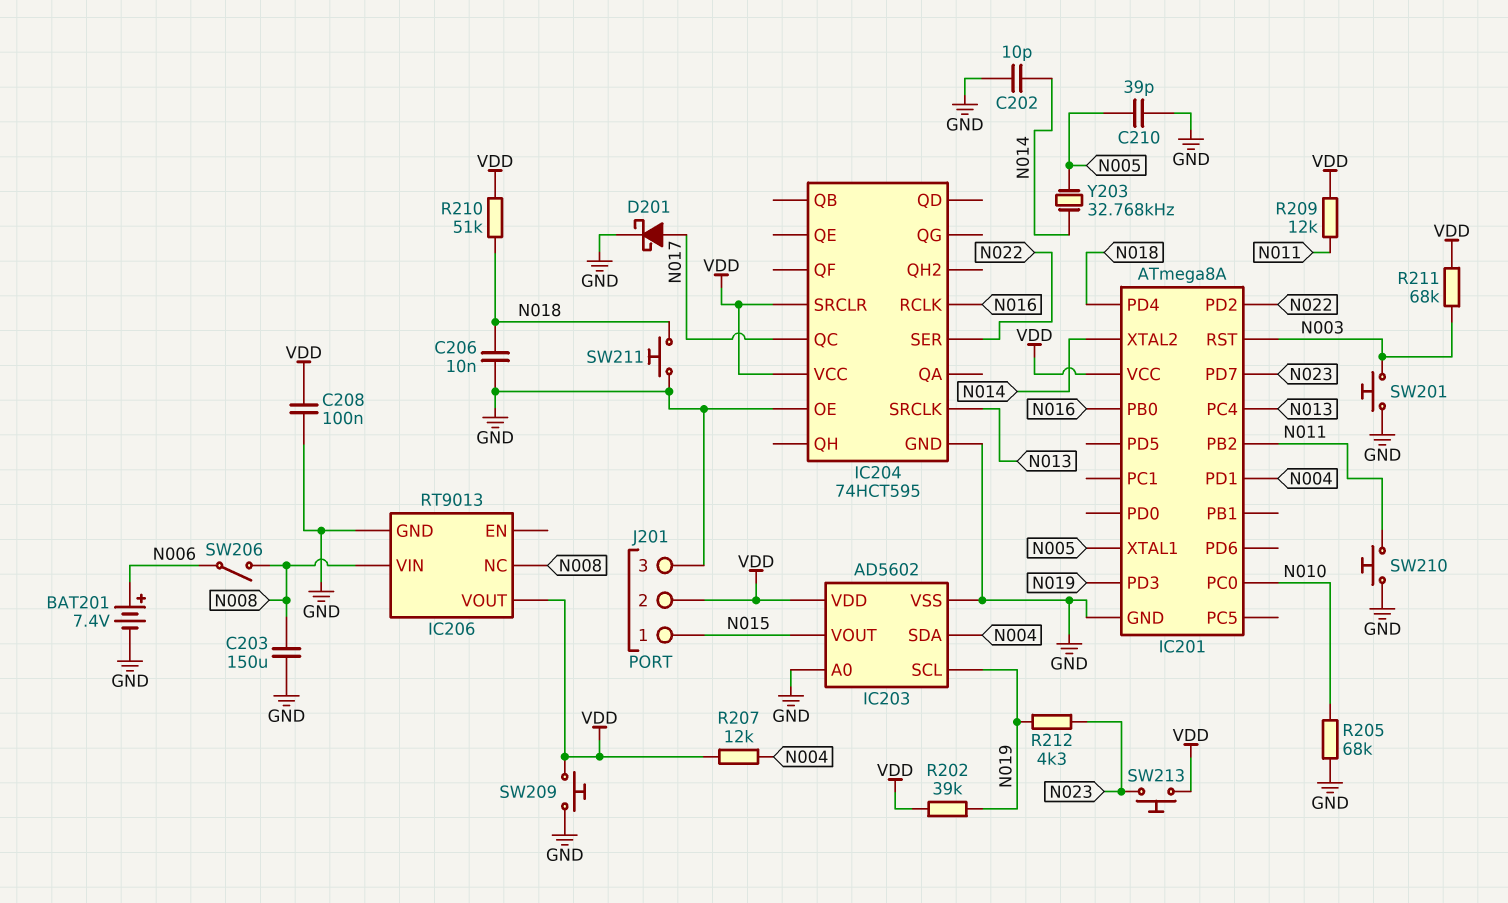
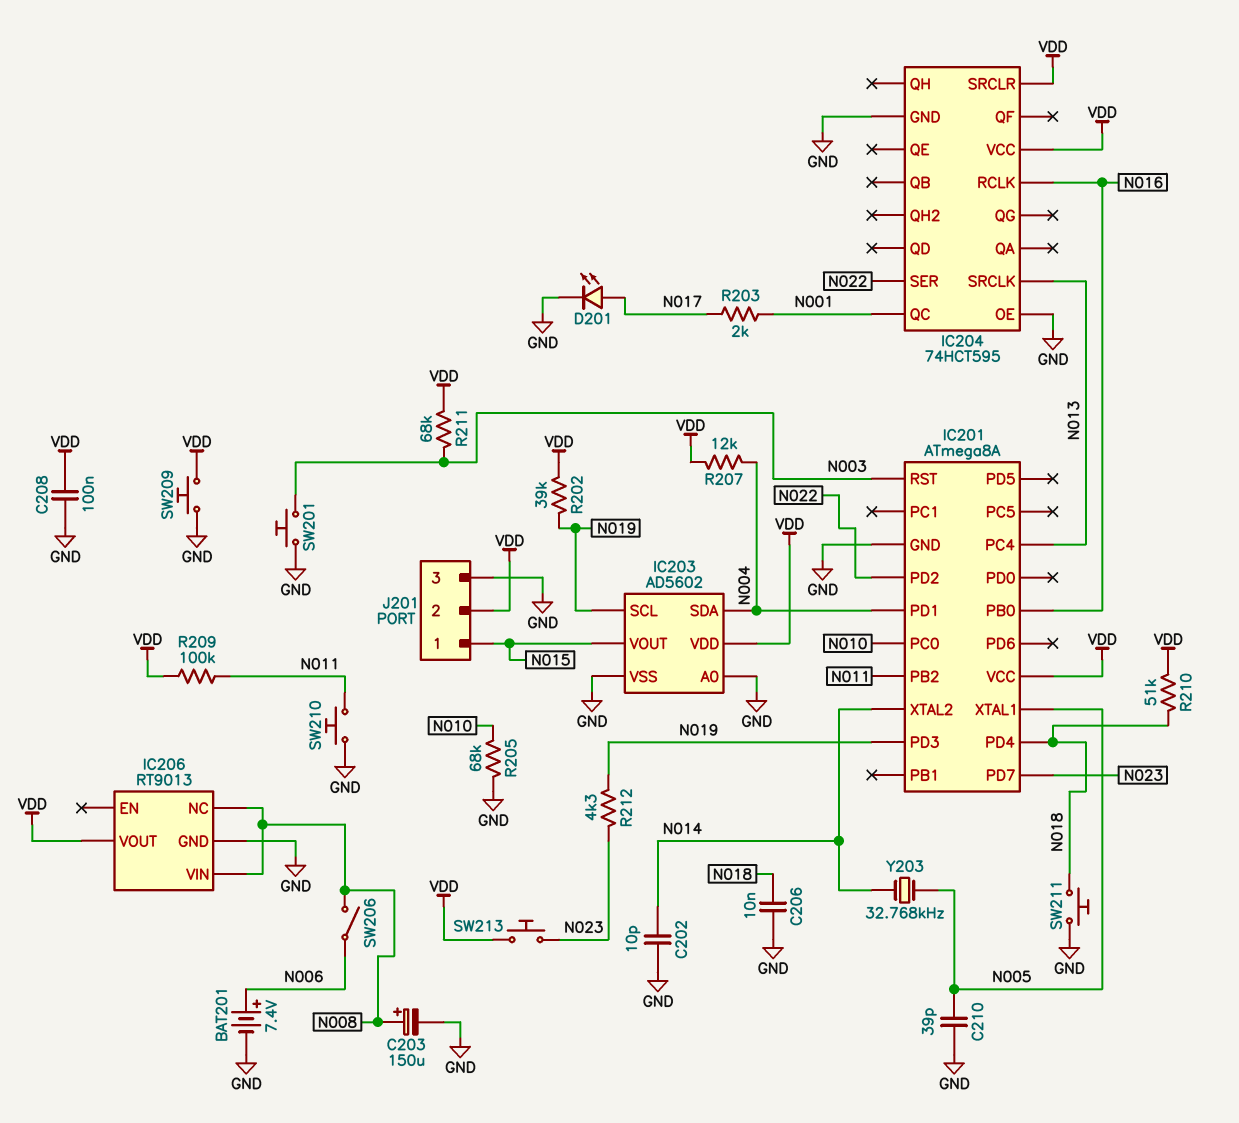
C203: 150uF (GND, N008) -> 150uF (plus N008, minus GND)
D201: schottky (A N017, K GND) -> LED (A N017, K GND)
IC204 pin QC: N017 -> N001
R203: none -> 2k (N001, N017)
R209: 12k (N011, VDD) -> 100k (N011, VDD)

